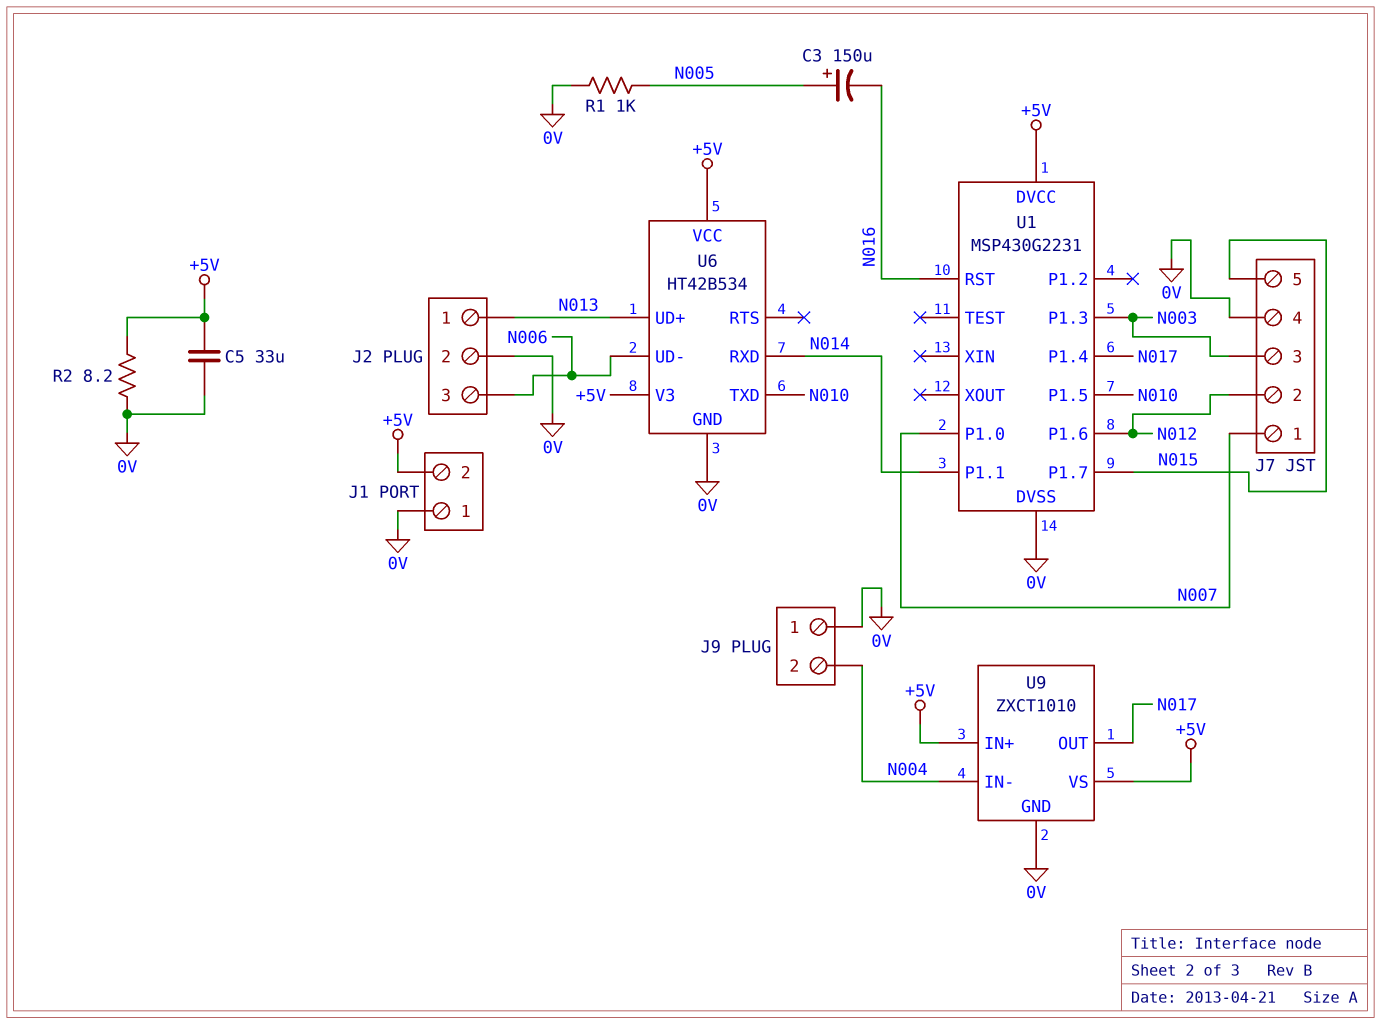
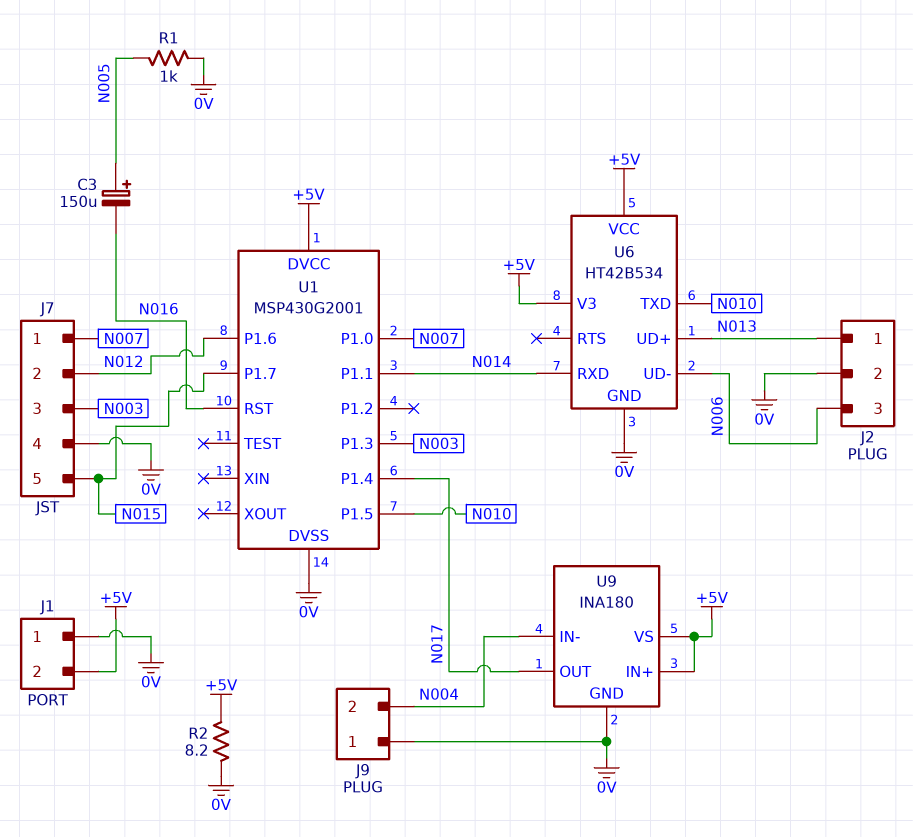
C5: 33uF (+5V, 0V) -> none
U1: MSP430G2231 -> MSP430G2001
U9: ZXCT1010 -> INA180

